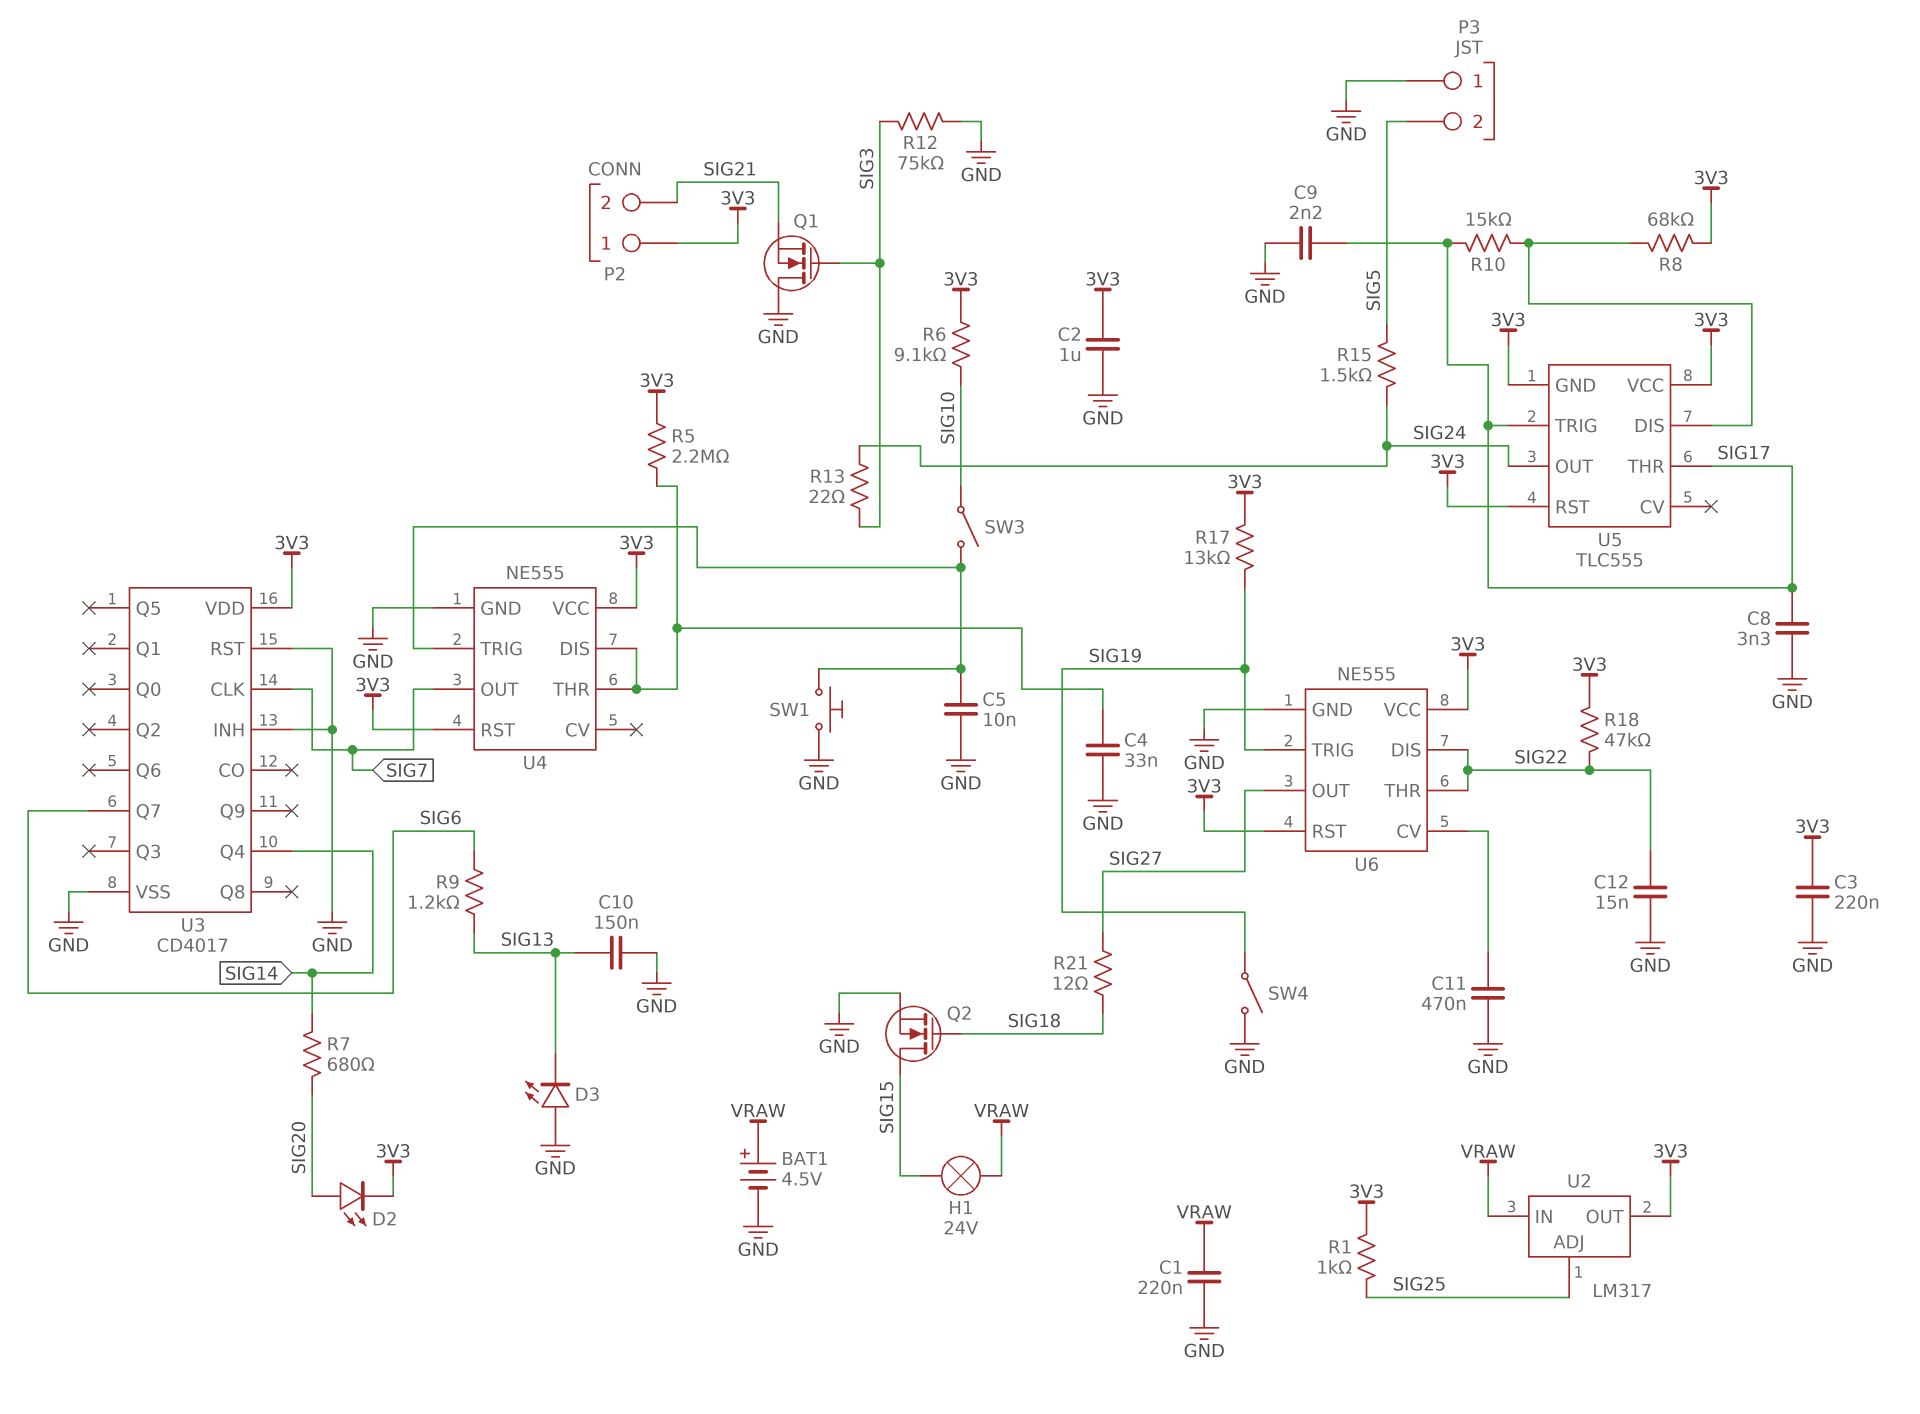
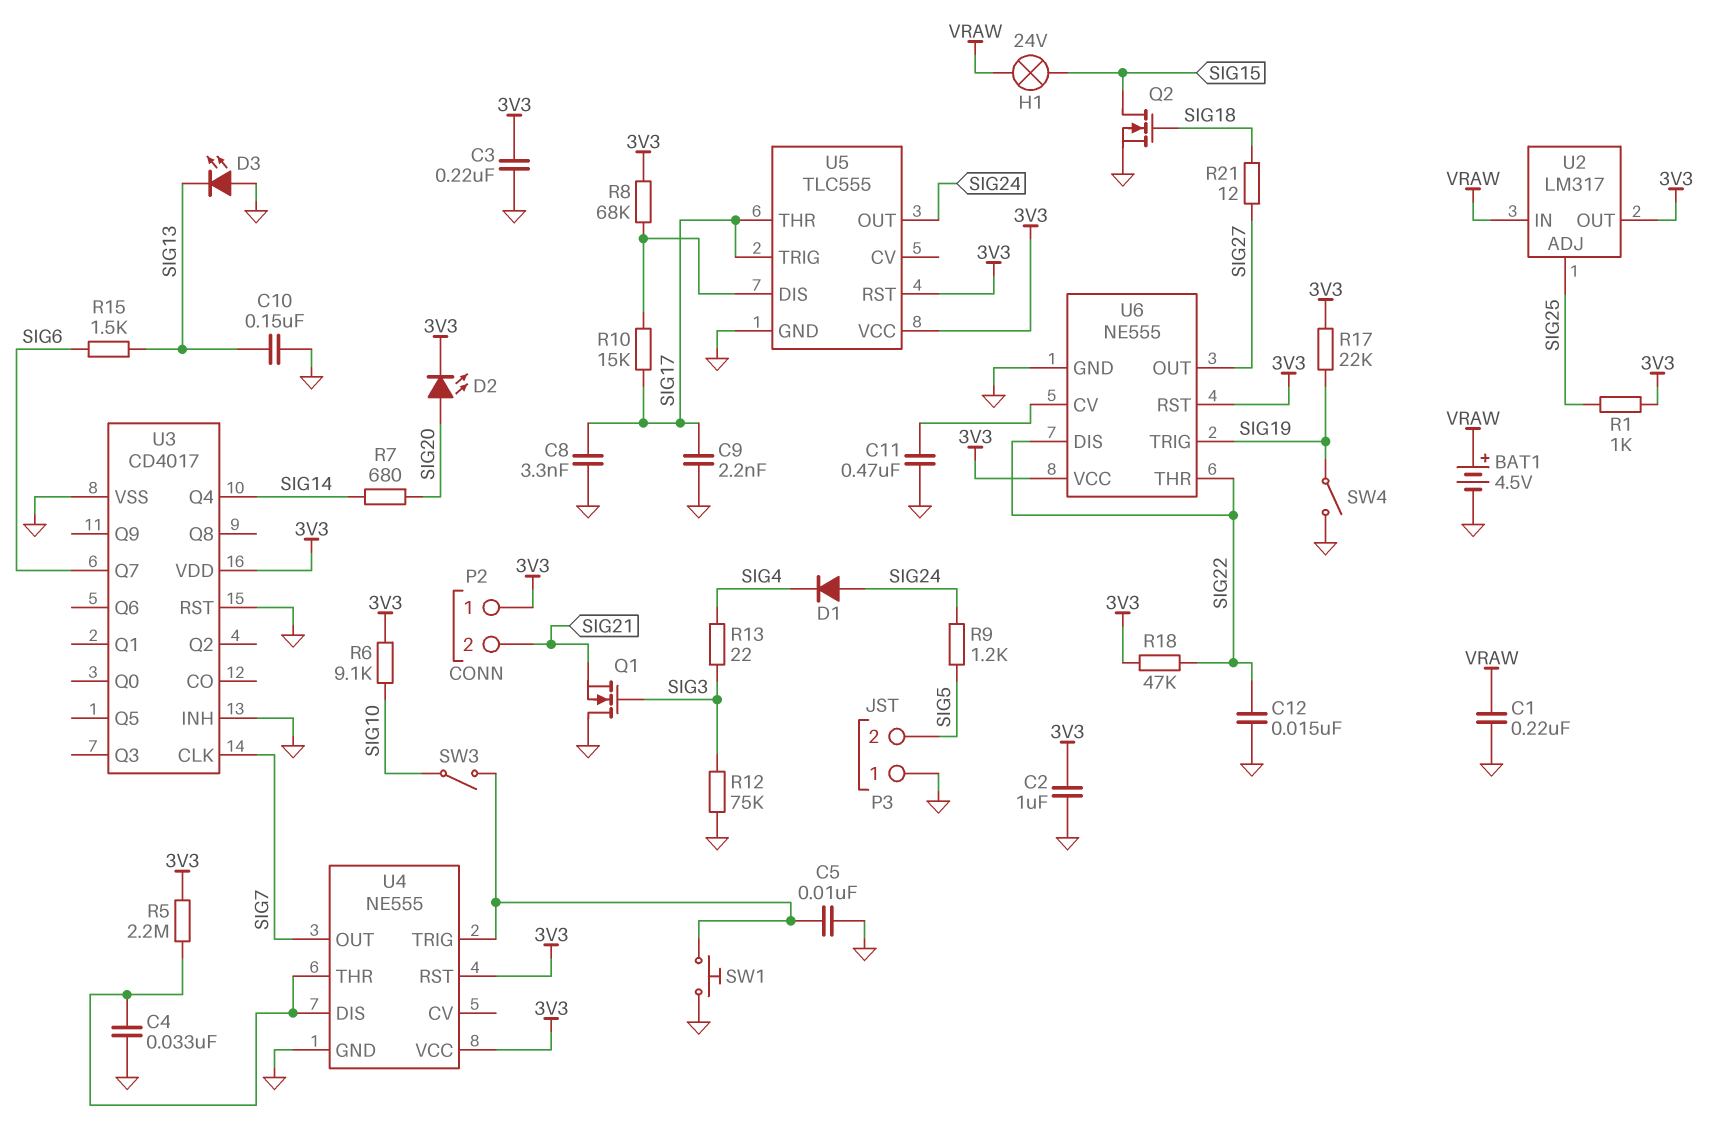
D1: none -> diode (A SIG24, K SIG4)
R9: 1.2k (SIG6, SIG13) -> 1.2k (SIG5, SIG24)
R13: 22 (SIG3, SIG24) -> 22 (SIG3, SIG4)
R15: 1.5k (SIG5, SIG24) -> 1.5k (SIG6, SIG13)
R17: 13k (3V3, SIG19) -> 22k (3V3, SIG19)
U5 pin GND: 3V3 -> GND

